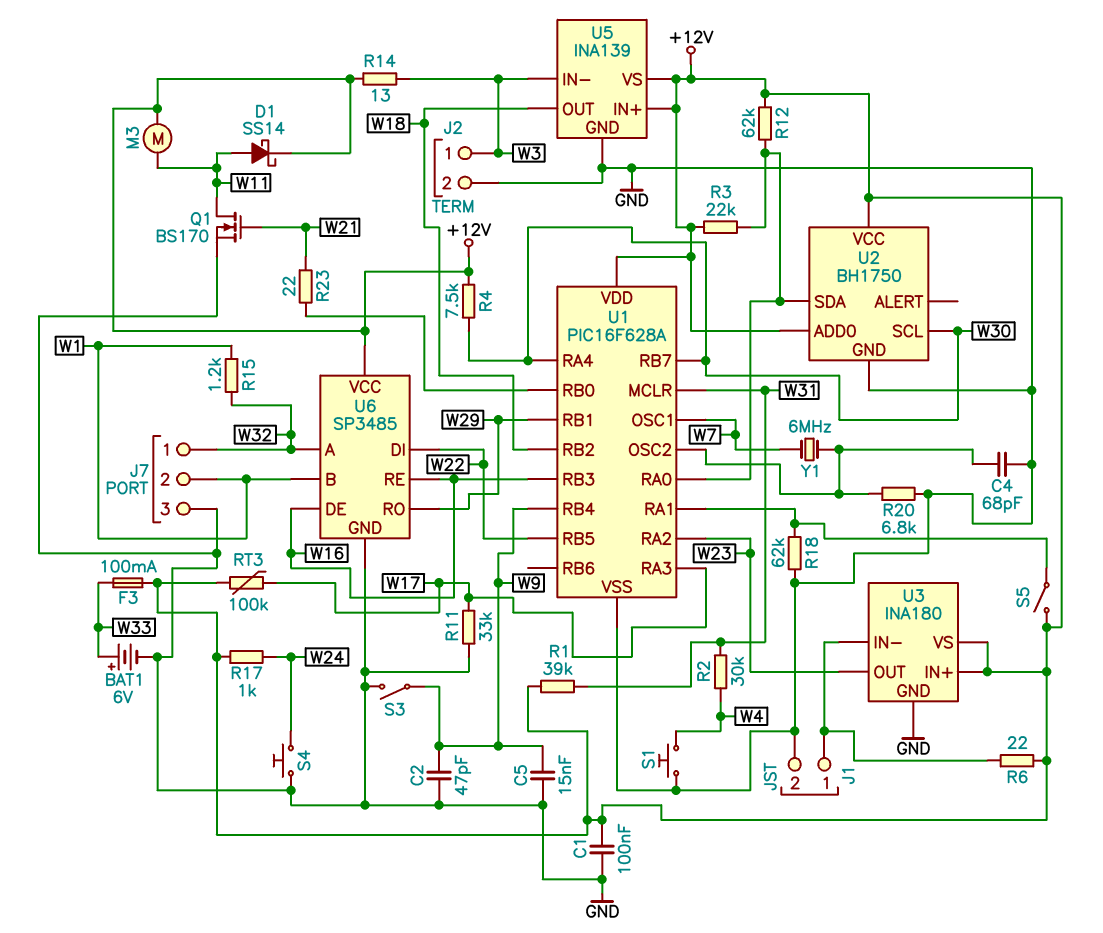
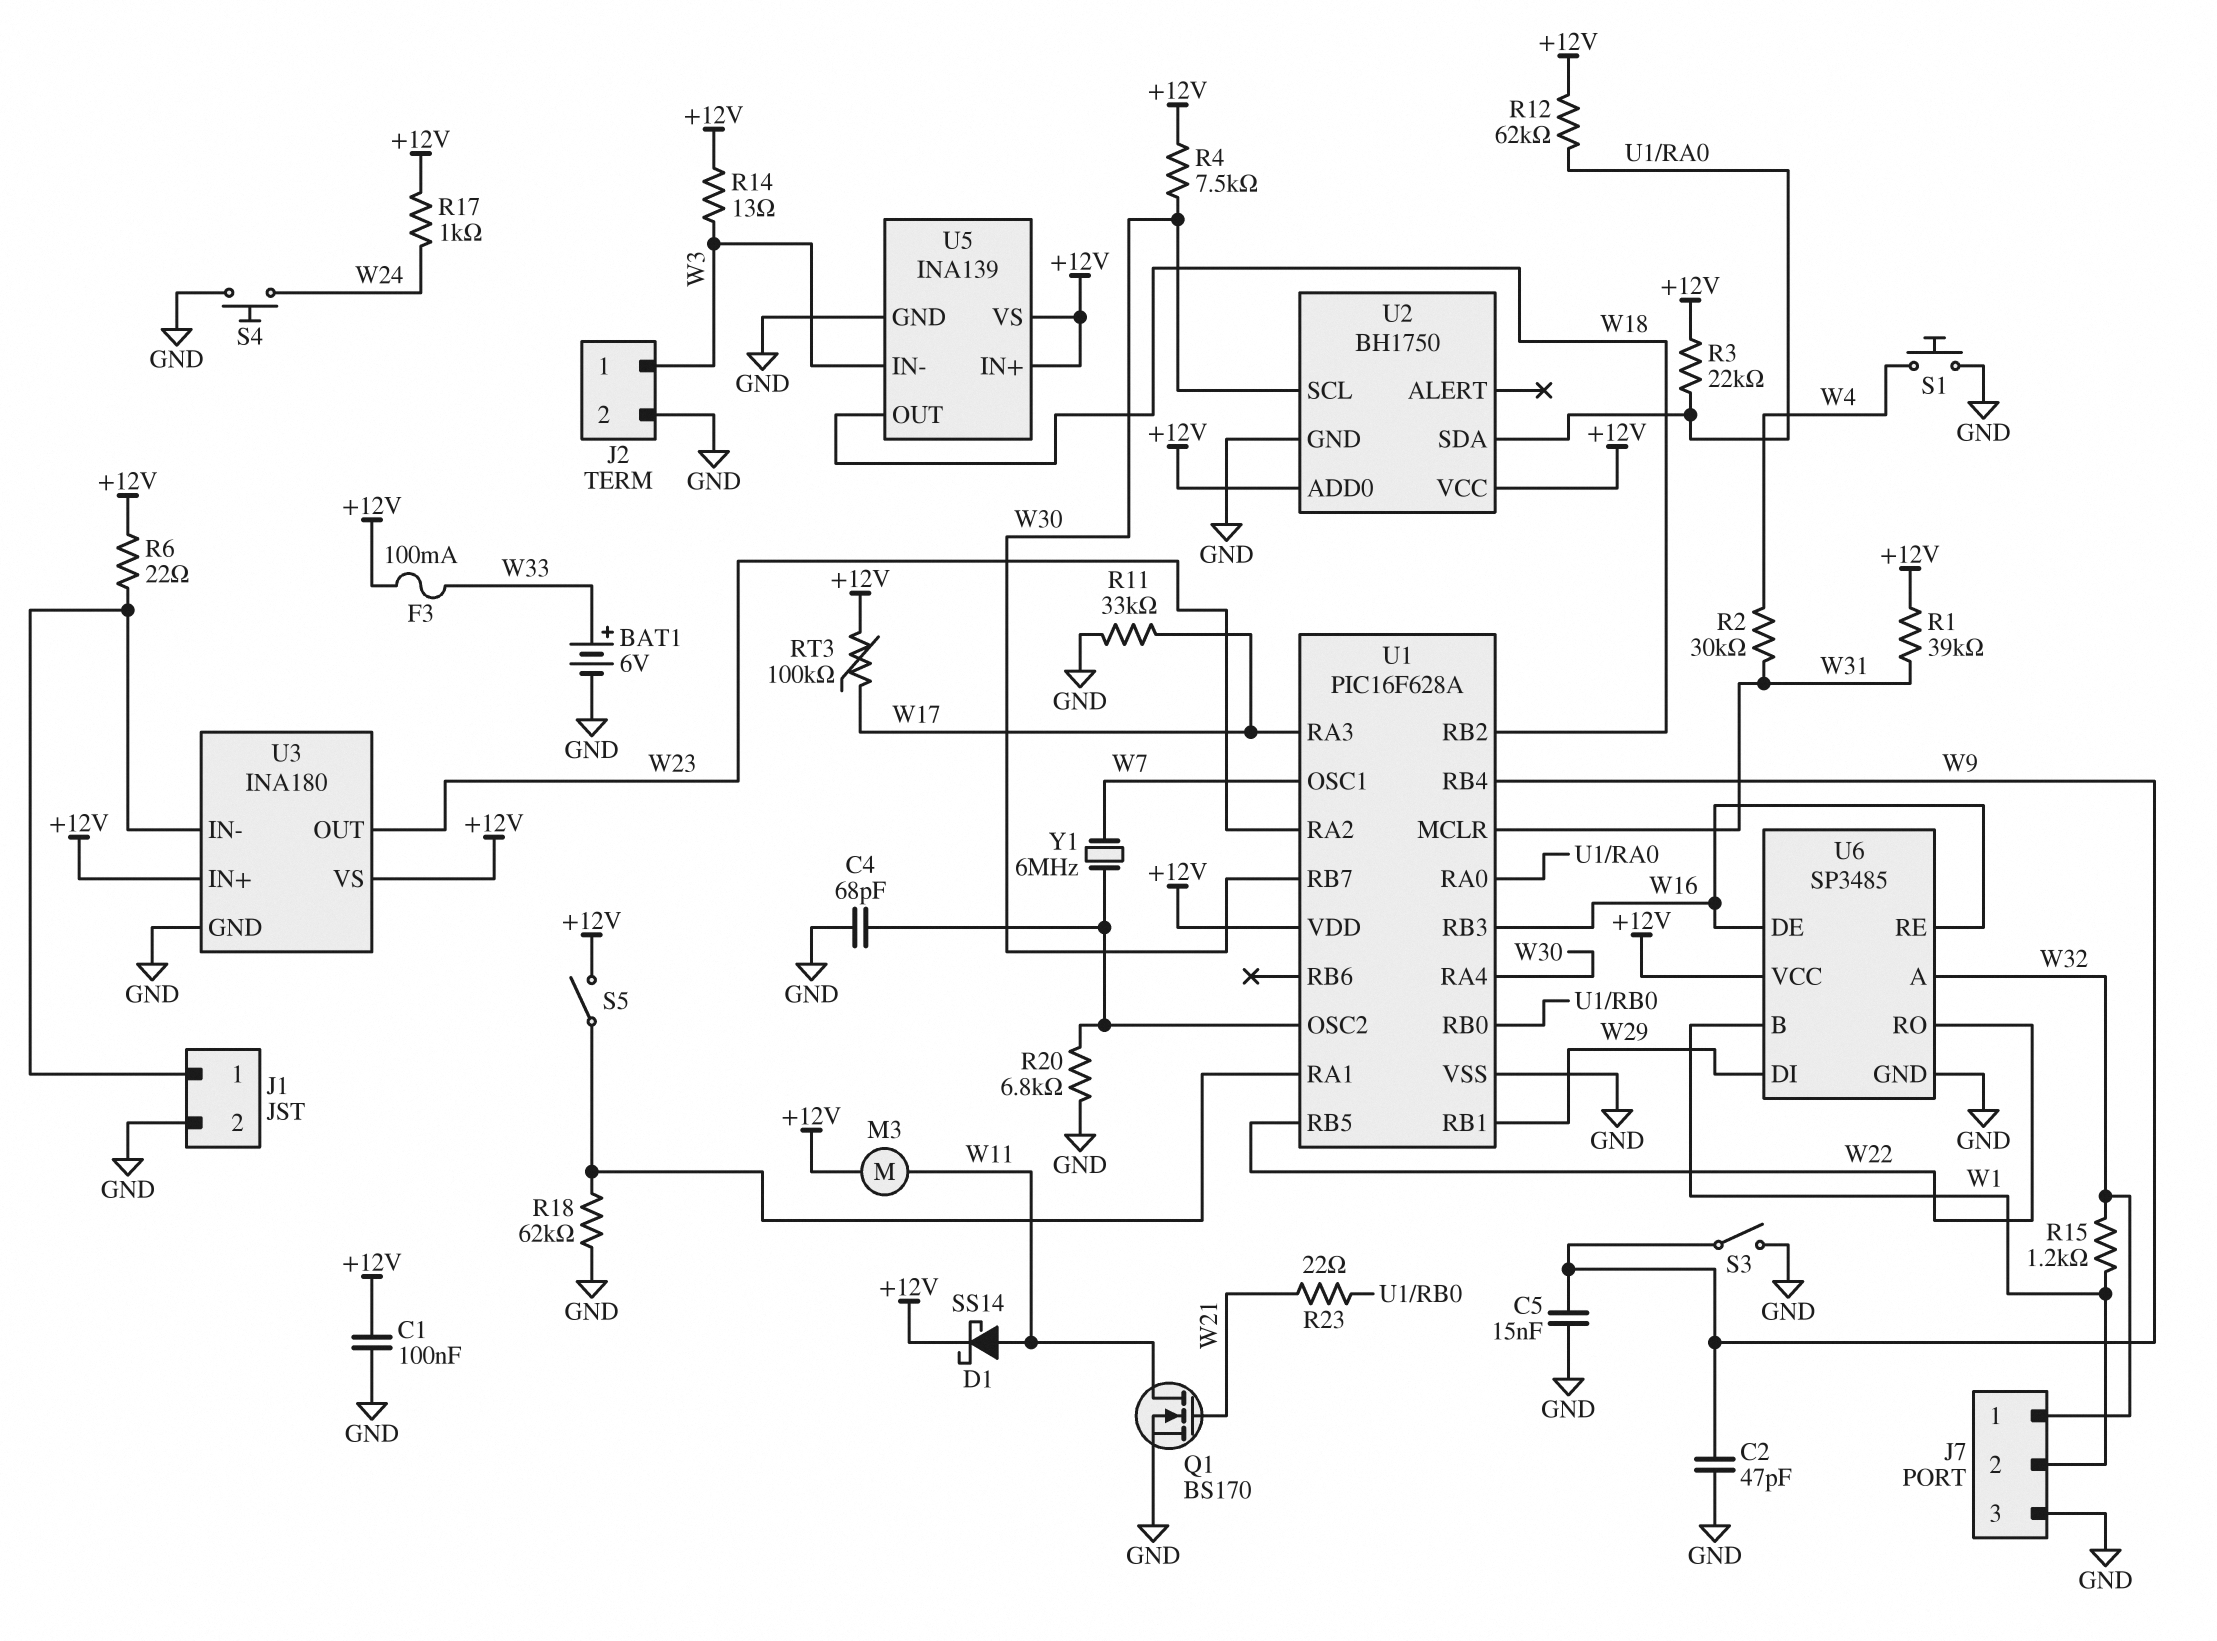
U6 pin DI: W22 -> W29
U6 pin RO: W29 -> W22

